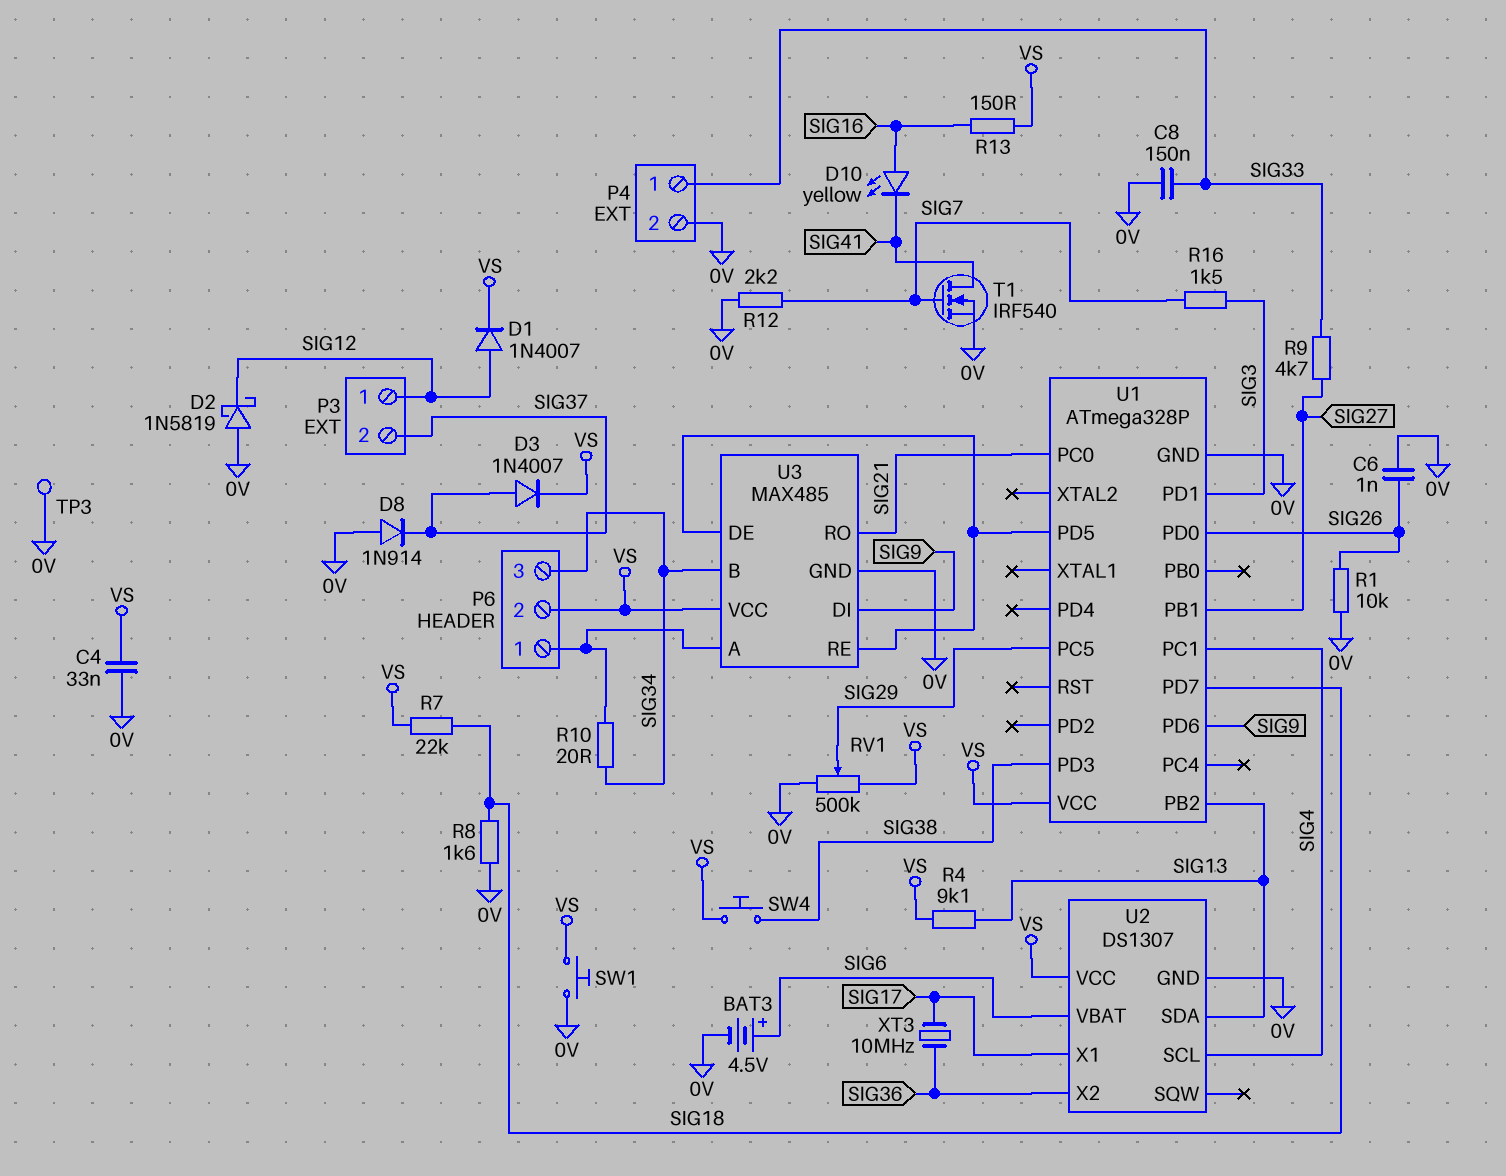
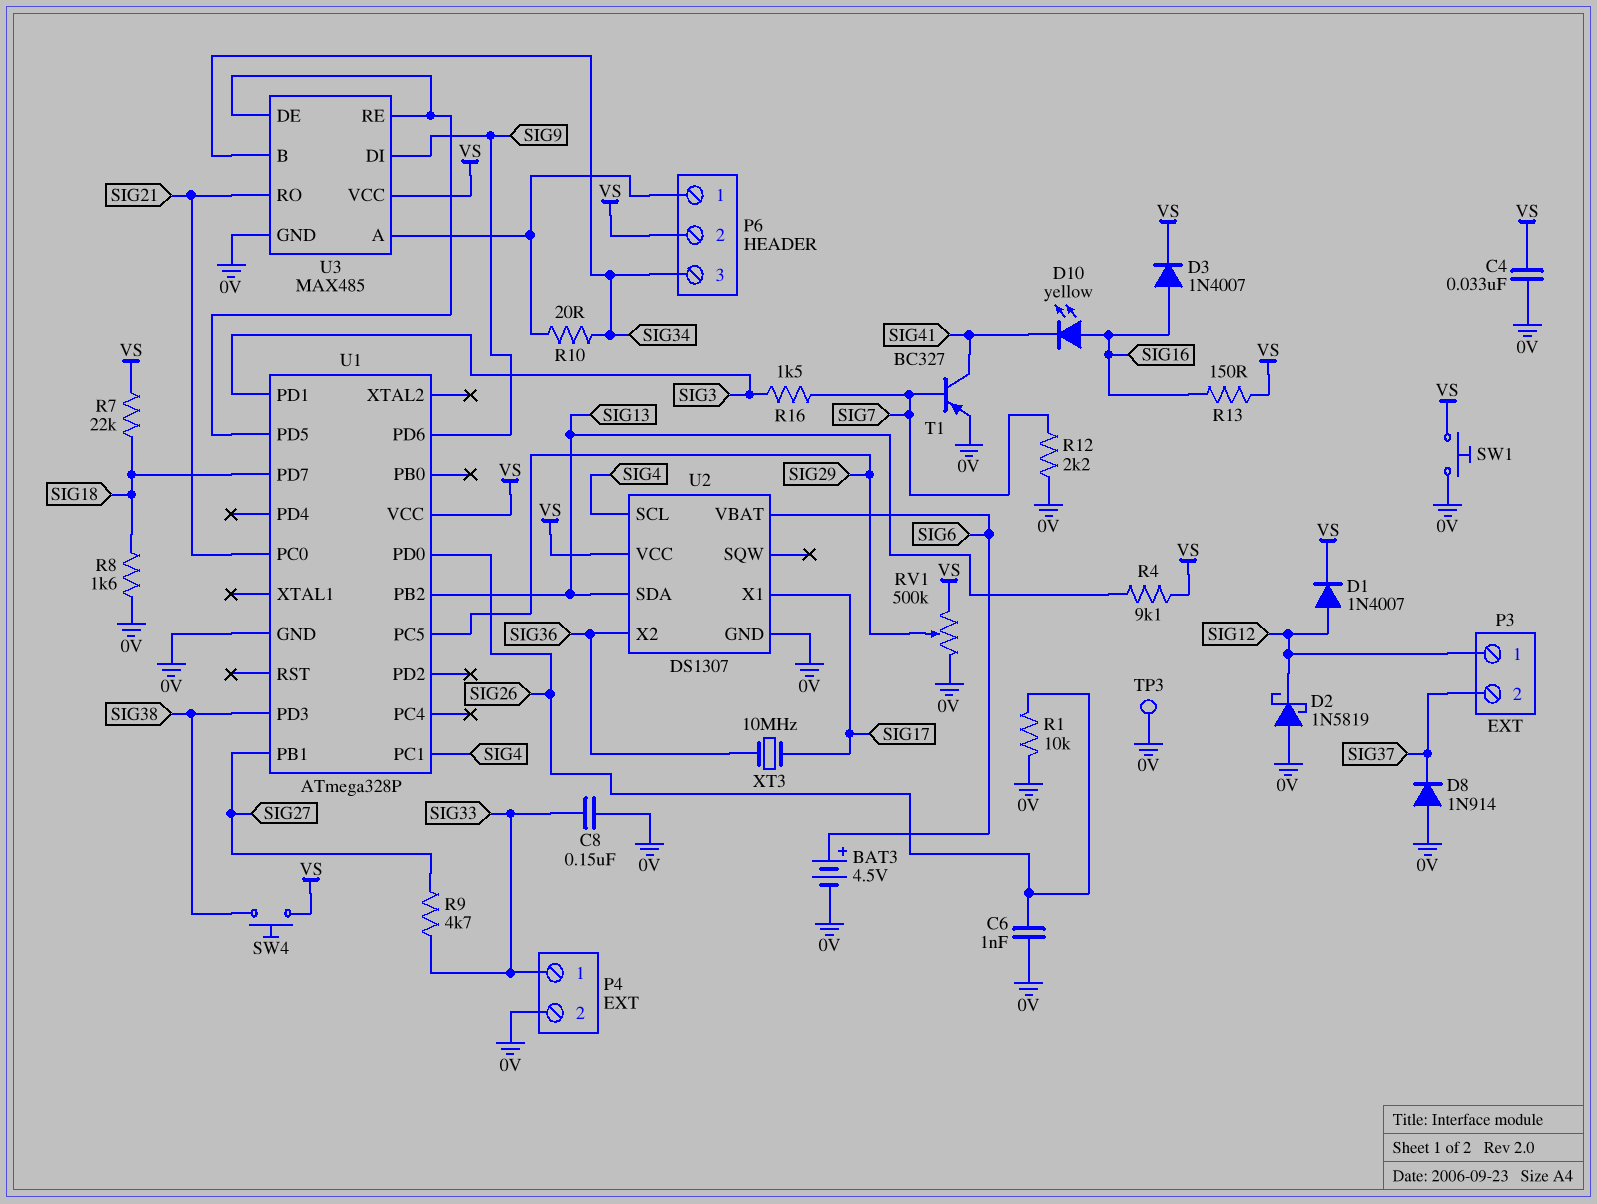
D3: diode 1N4007 (A SIG37, K VS) -> diode 1N4007 (A SIG16, K VS)
T1: NMOS IRF540 (G SIG7, D SIG41, S 0V) -> PNP BC327 (B SIG7, C SIG41, E 0V)

